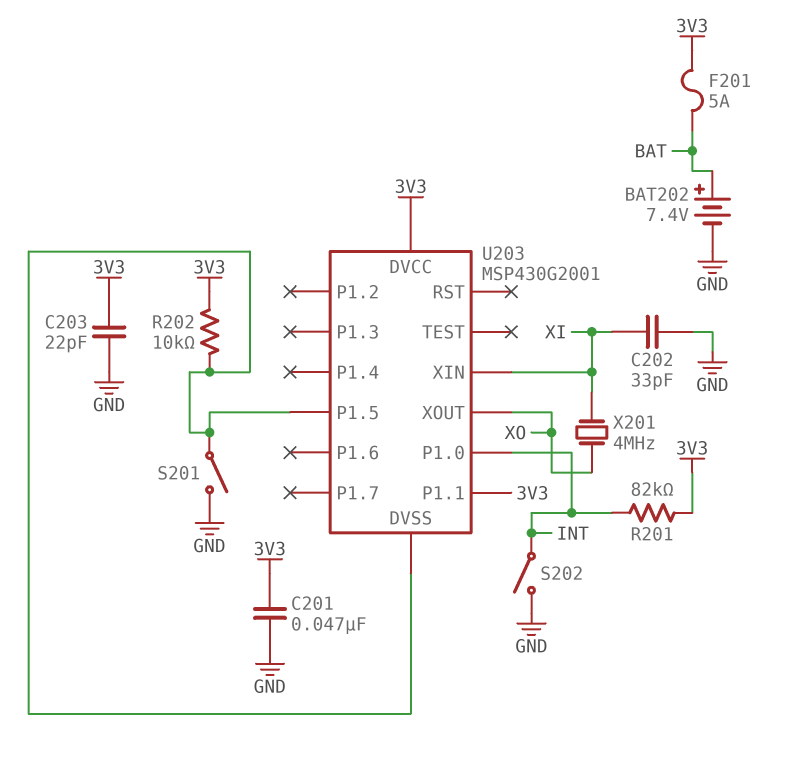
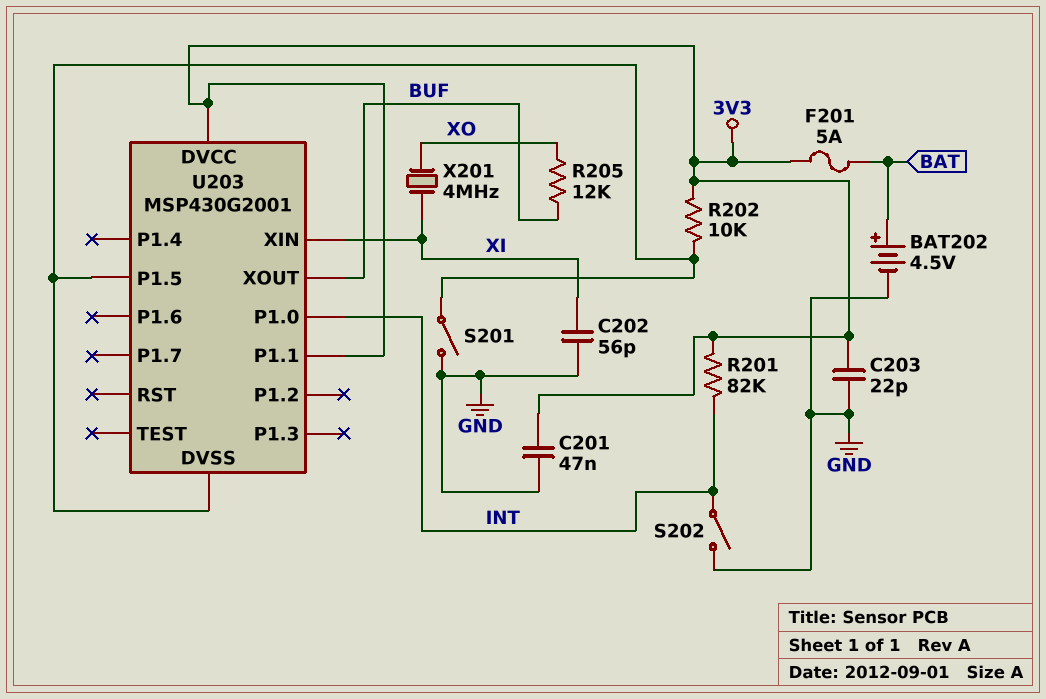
BAT202: 7.4V (plus BAT, minus GND) -> 4.5V (plus BAT, minus GND)
C202: 33pF (GND, XI) -> 56pF (GND, XI)
R205: none -> 12k (BUF, XO)
U203 pin XOUT: XO -> BUF

